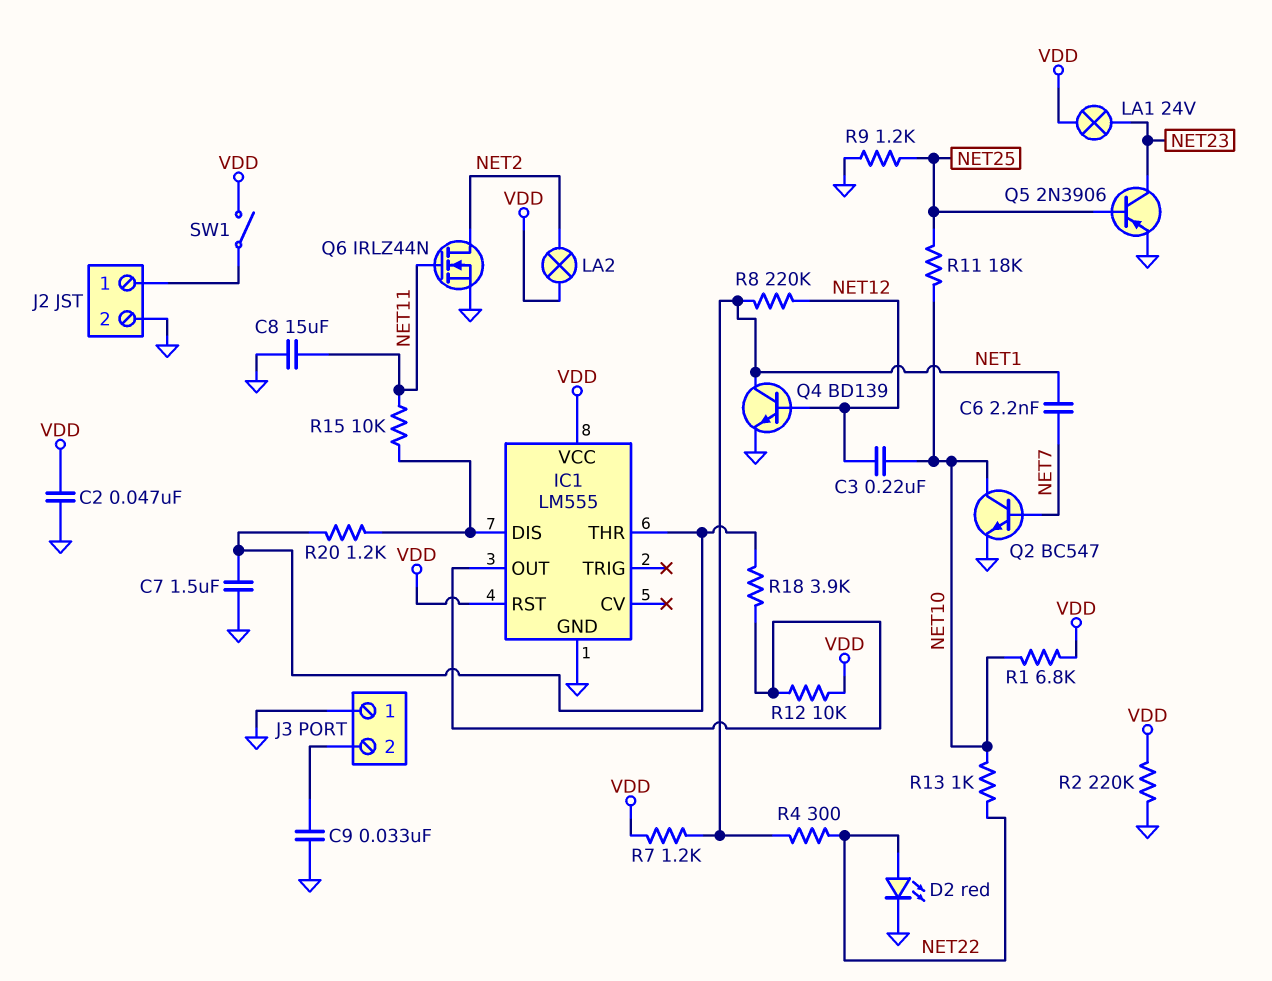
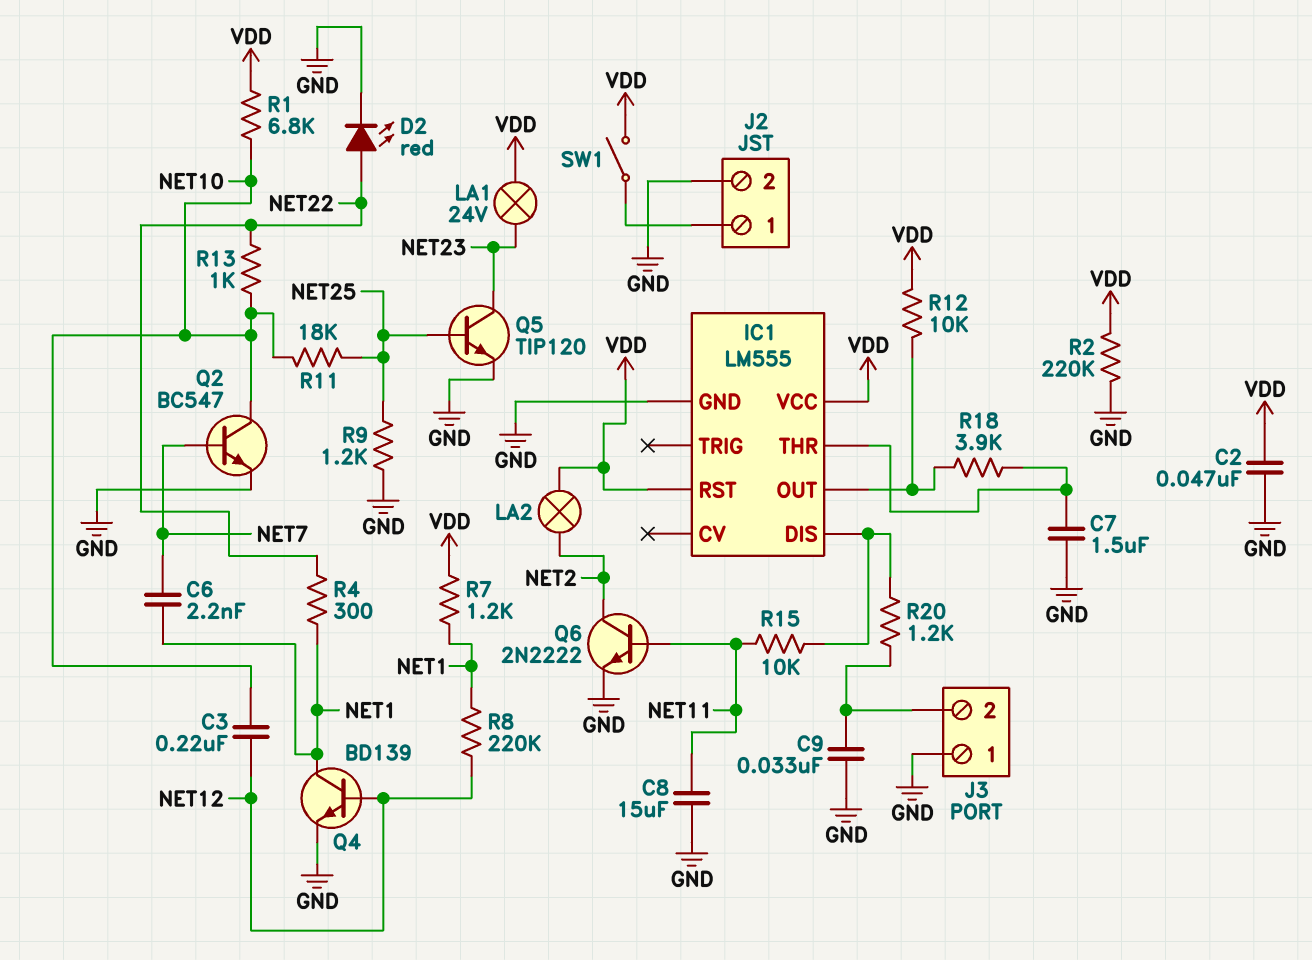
Q5: PNP 2N3906 (B NET25, C NET23, E GND) -> NPN TIP120 (B NET25, C NET23, E GND)
Q6: NMOS IRLZ44N (G NET11, D NET2, S GND) -> NPN 2N2222 (B NET11, C NET2, E GND)
R20: 1.2k (IC1/DIS, IC1/THR) -> 1.2k (IC1/DIS, J3/2)

